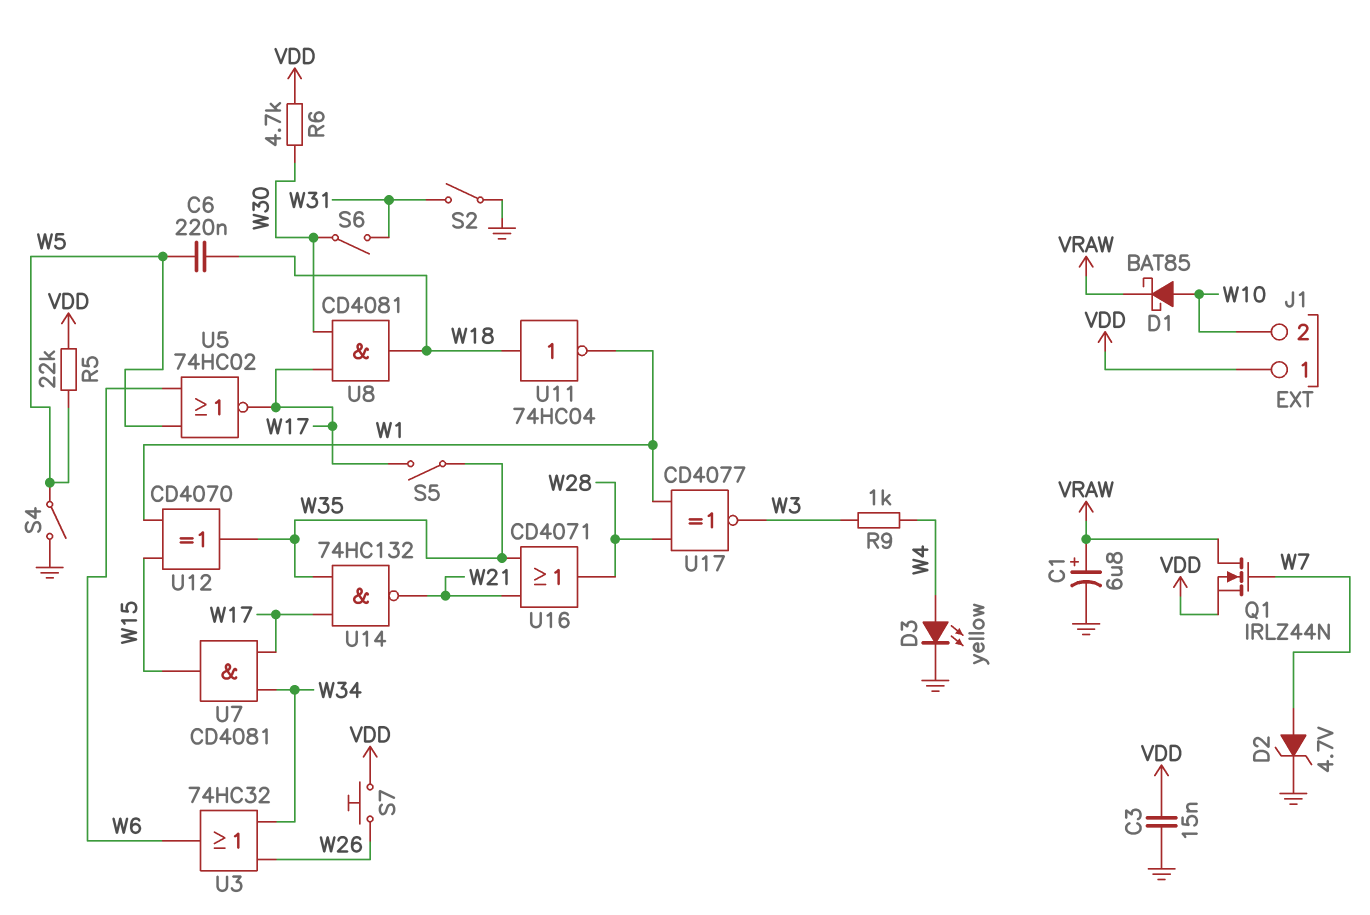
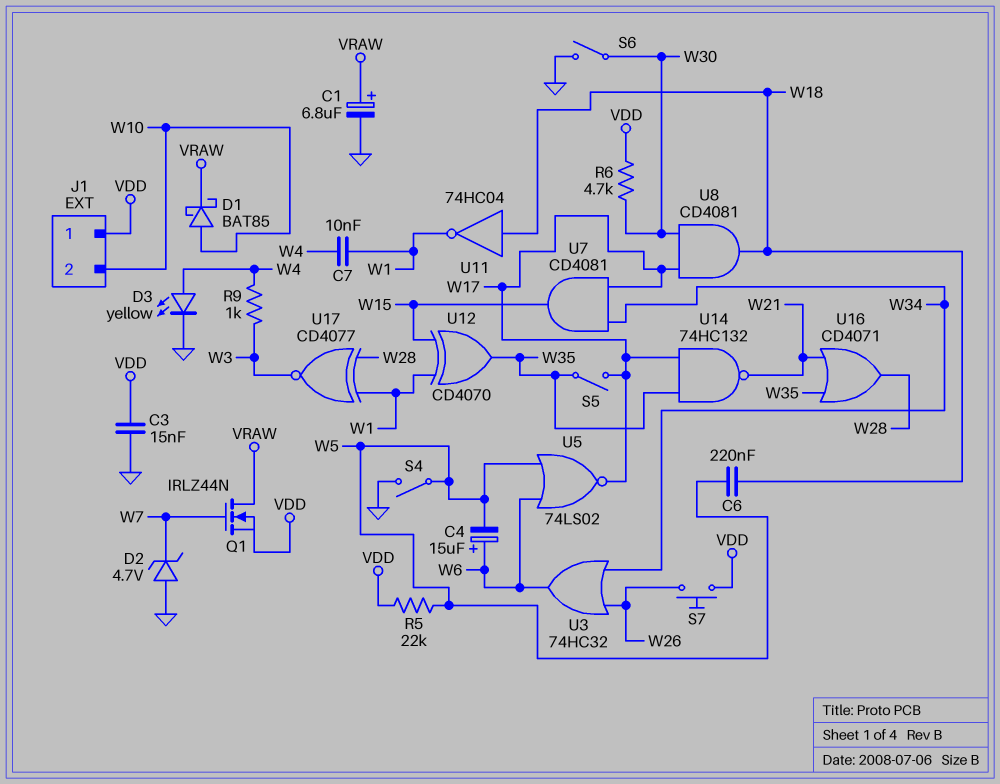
C4: none -> 15uF (plus W6, minus W5)
C7: none -> 10nF (W1, W4)
D2: zener 4.7V (A W7, K GND) -> zener 4.7V (A GND, K W7)
S2: switch (GND, W31) -> none
S6: switch (W30, W31) -> switch (GND, W30)
U5: NOR 74HC02 (in W5, in W6, out W17) -> NOR 74LS02 (in W5, in W6, out W17)

